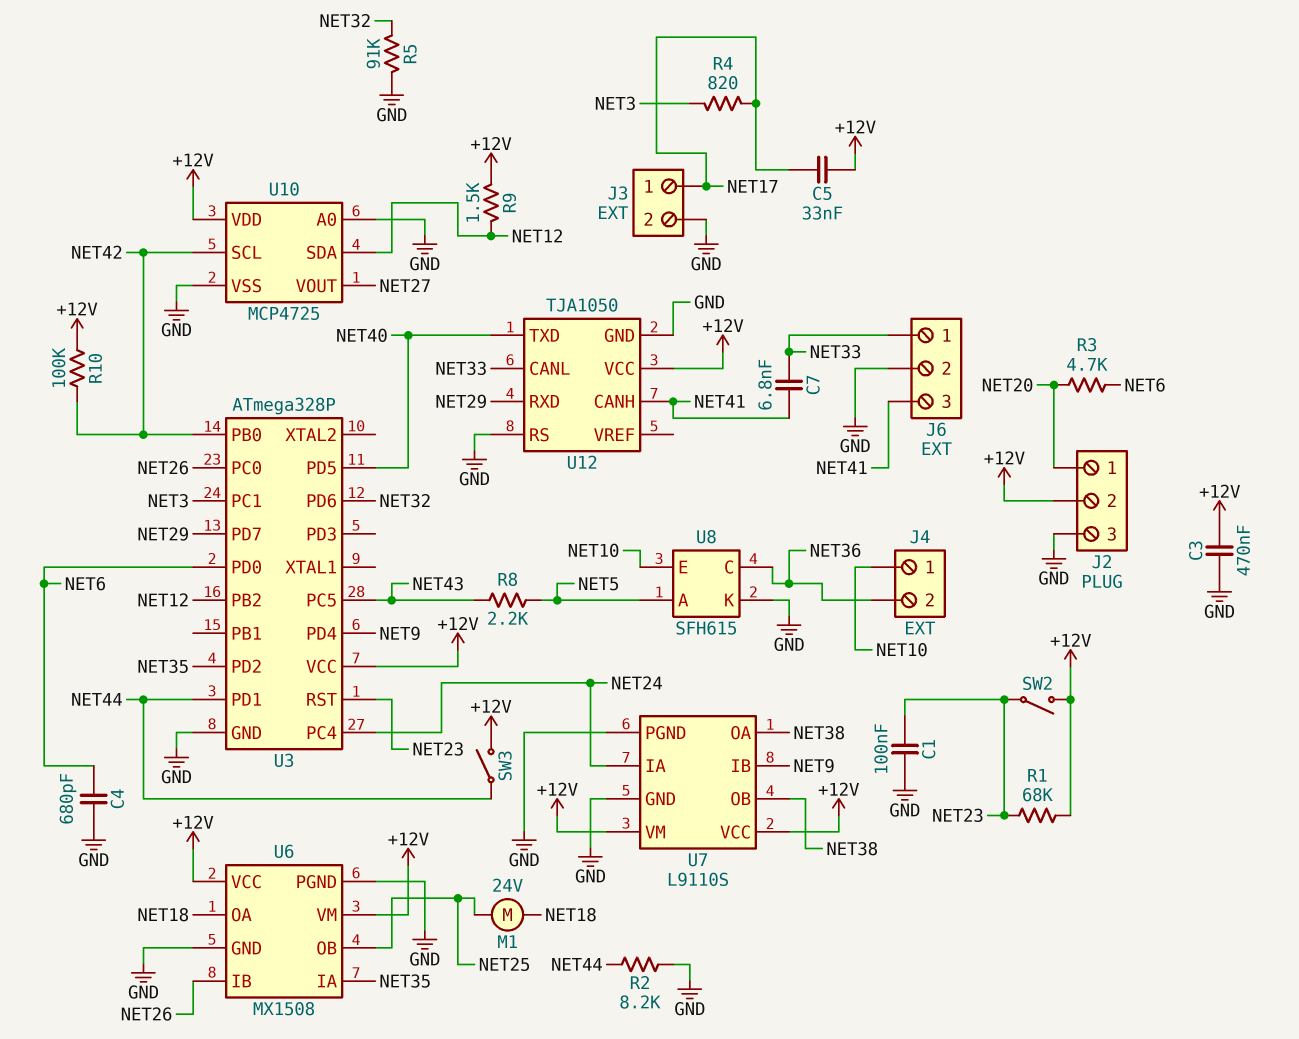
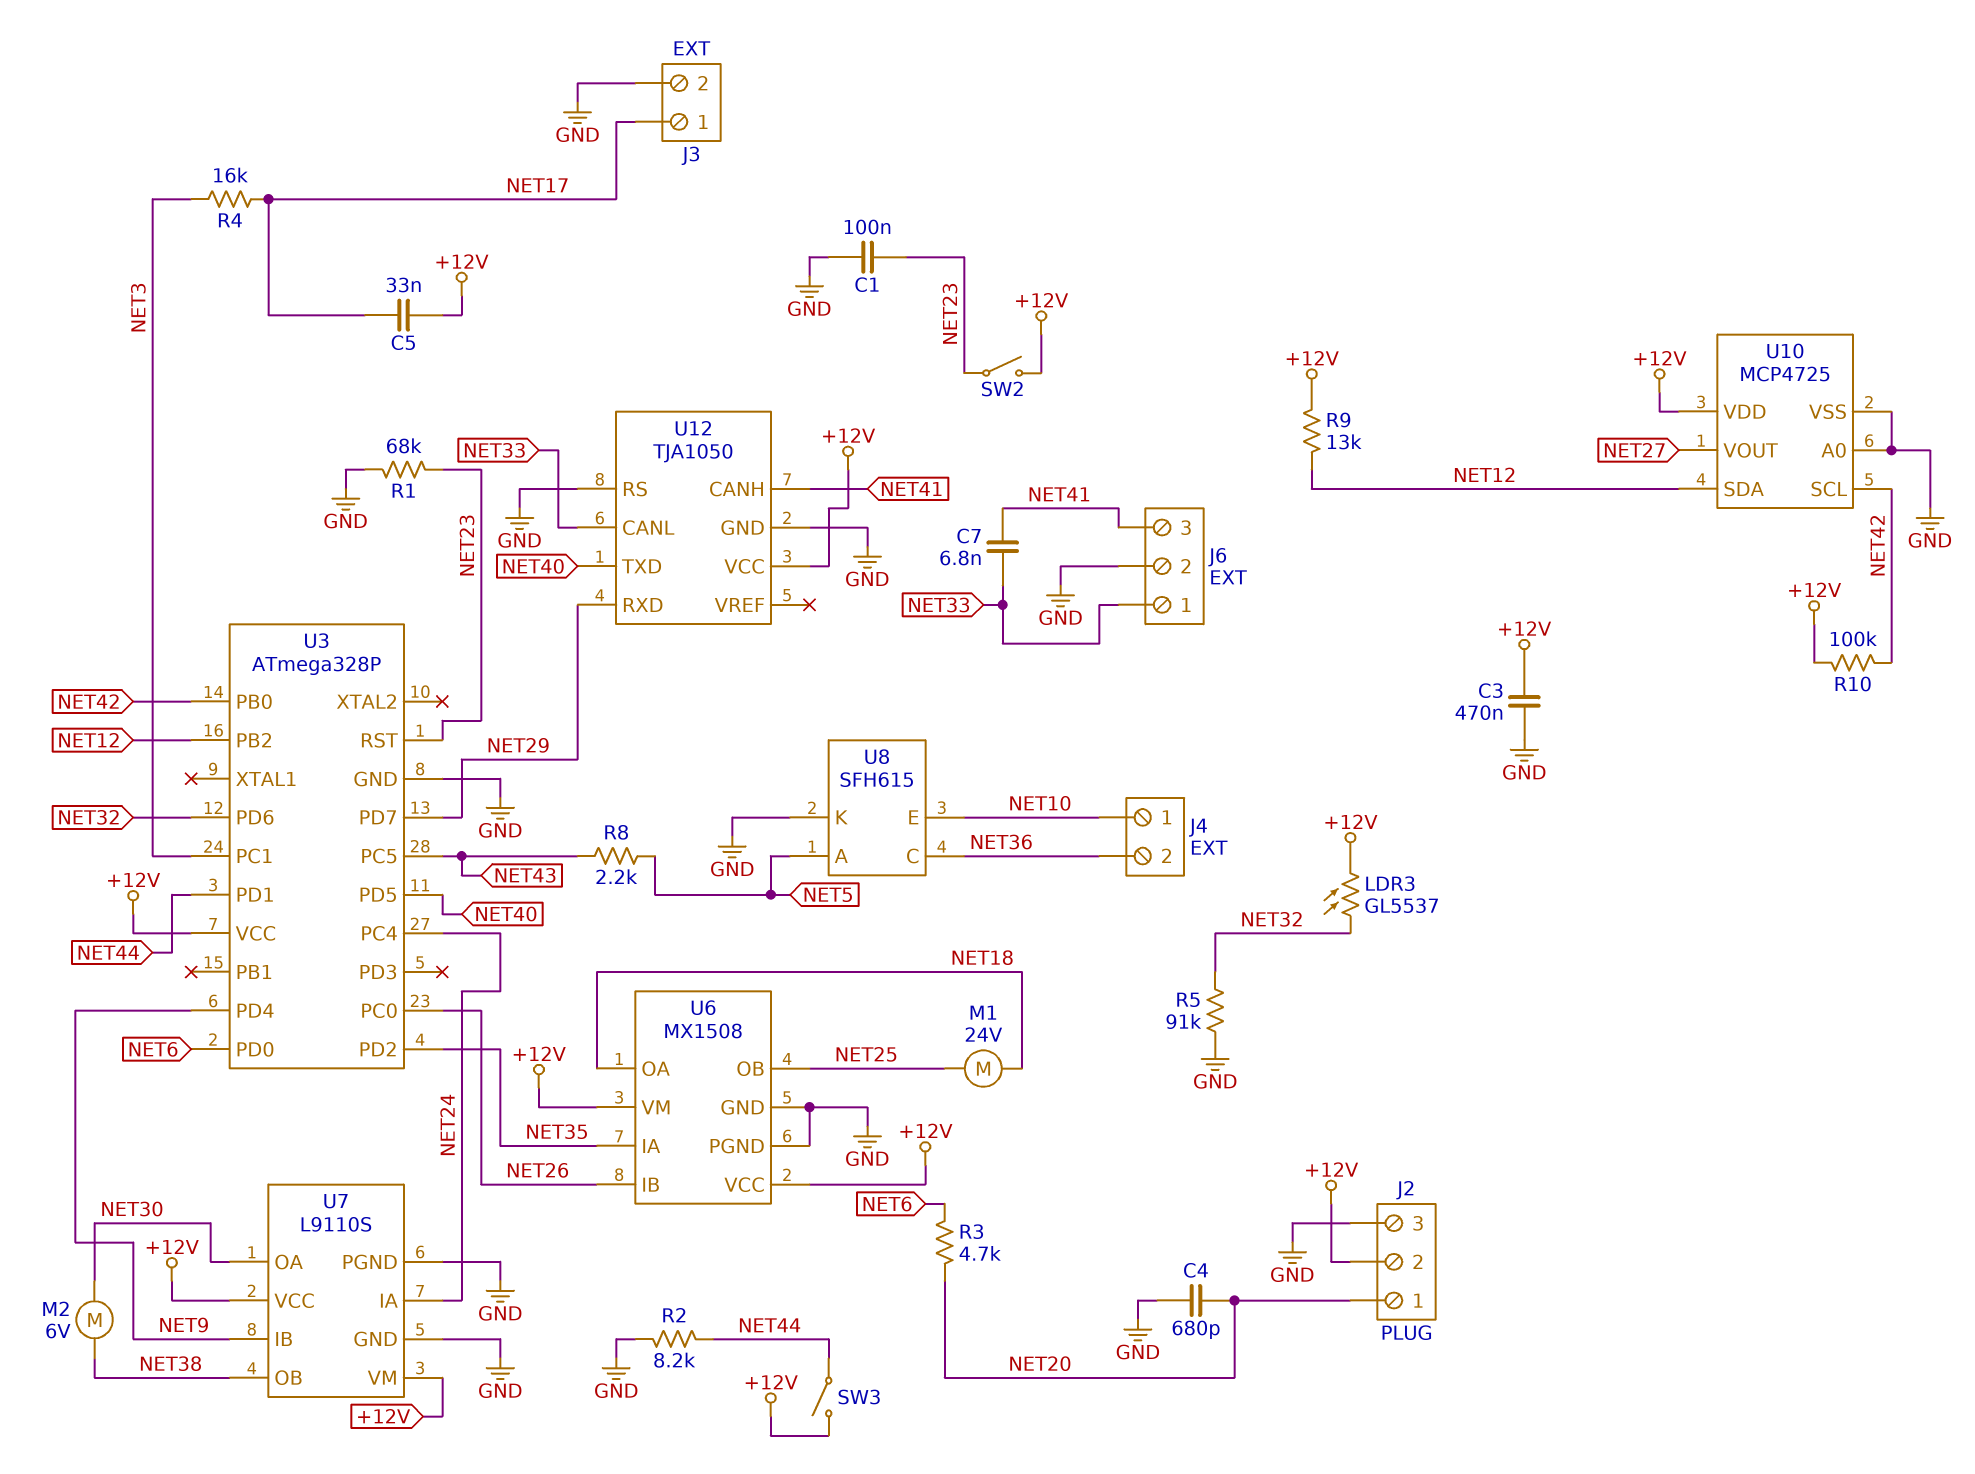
C4: 680pF (GND, NET6) -> 680pF (GND, NET20)
LDR3: none -> GL5537 (+12V, NET32)
M2: none -> motor 6V (NET30, NET38)
R1: 68k (+12V, NET23) -> 68k (GND, NET23)
R4: 820 (NET3, NET17) -> 16k (NET3, NET17)
R9: 1.5k (+12V, NET12) -> 13k (+12V, NET12)
U7 pin OA: NET38 -> NET30

